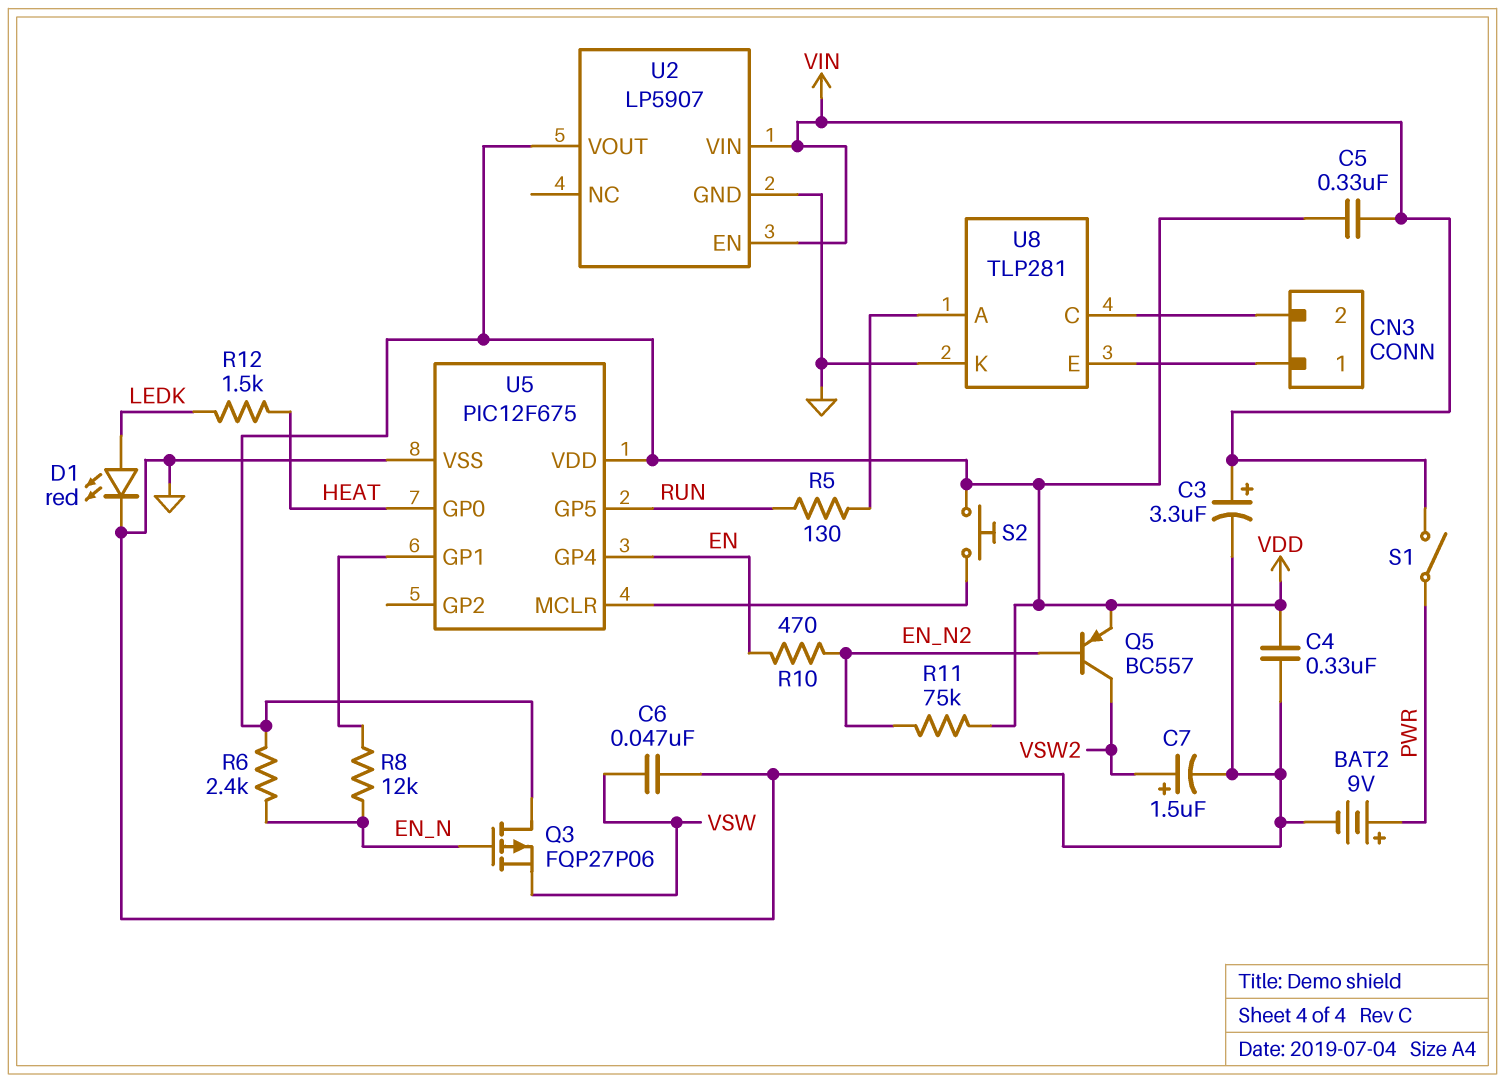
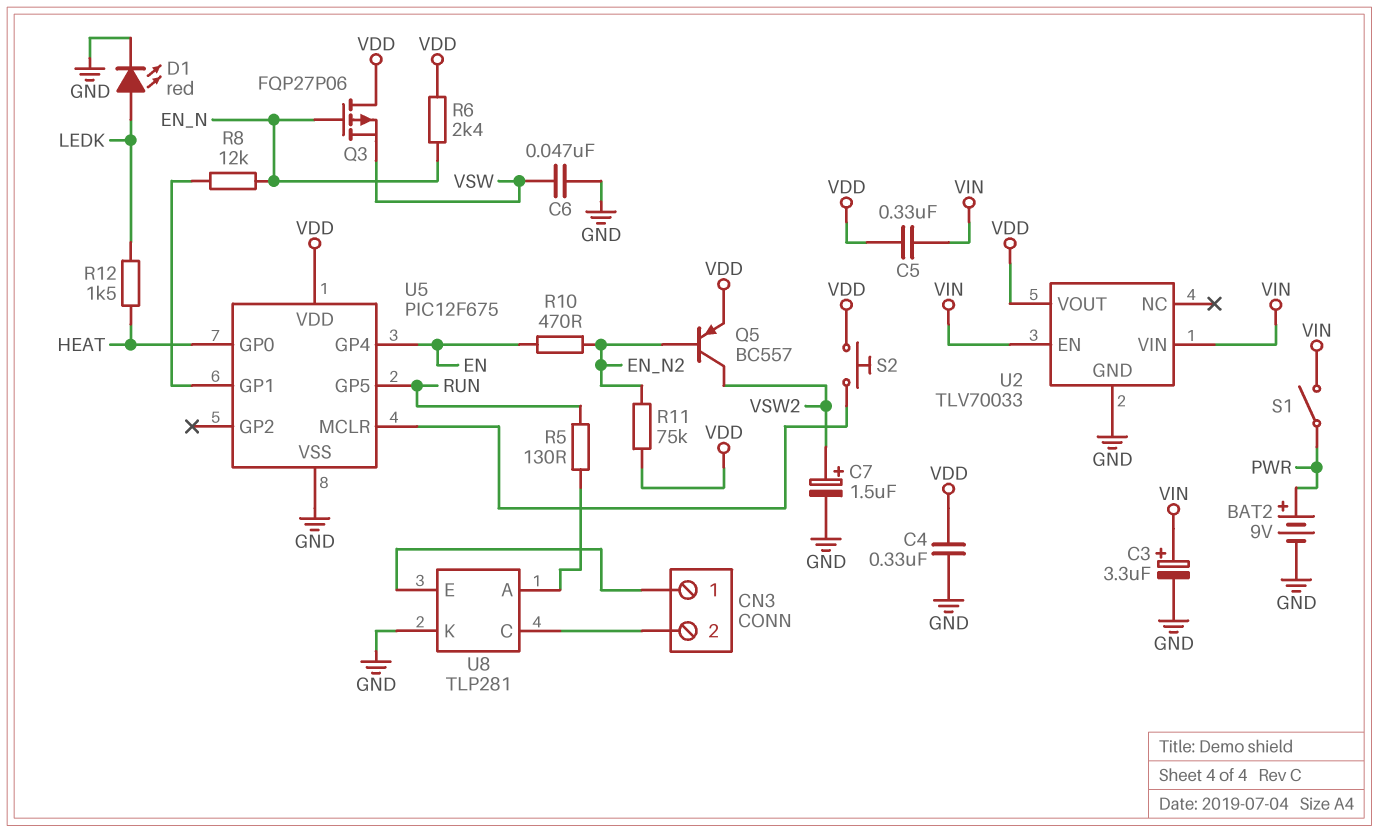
U2: LP5907 -> TLV70033

